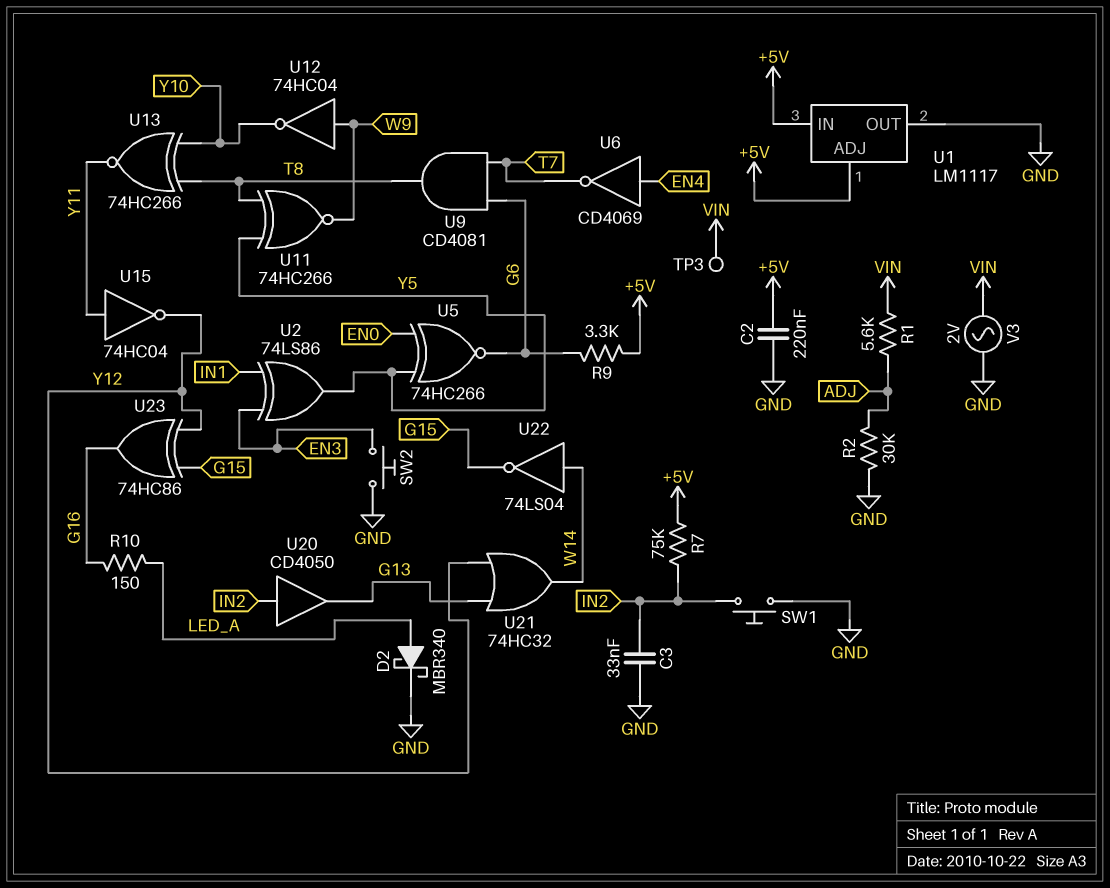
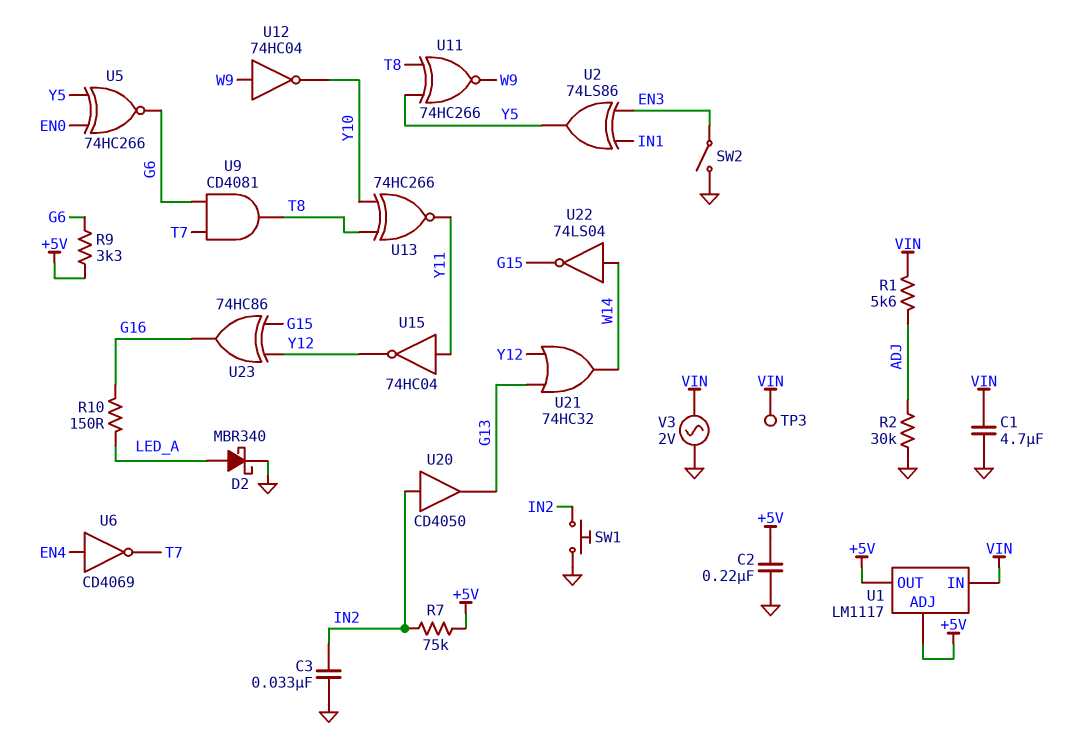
C1: none -> 4.7uF (GND, VIN)
SW2: button (EN3, GND) -> switch (EN3, GND)
U1 pin IN: +5V -> VIN
U1 pin OUT: GND -> +5V

